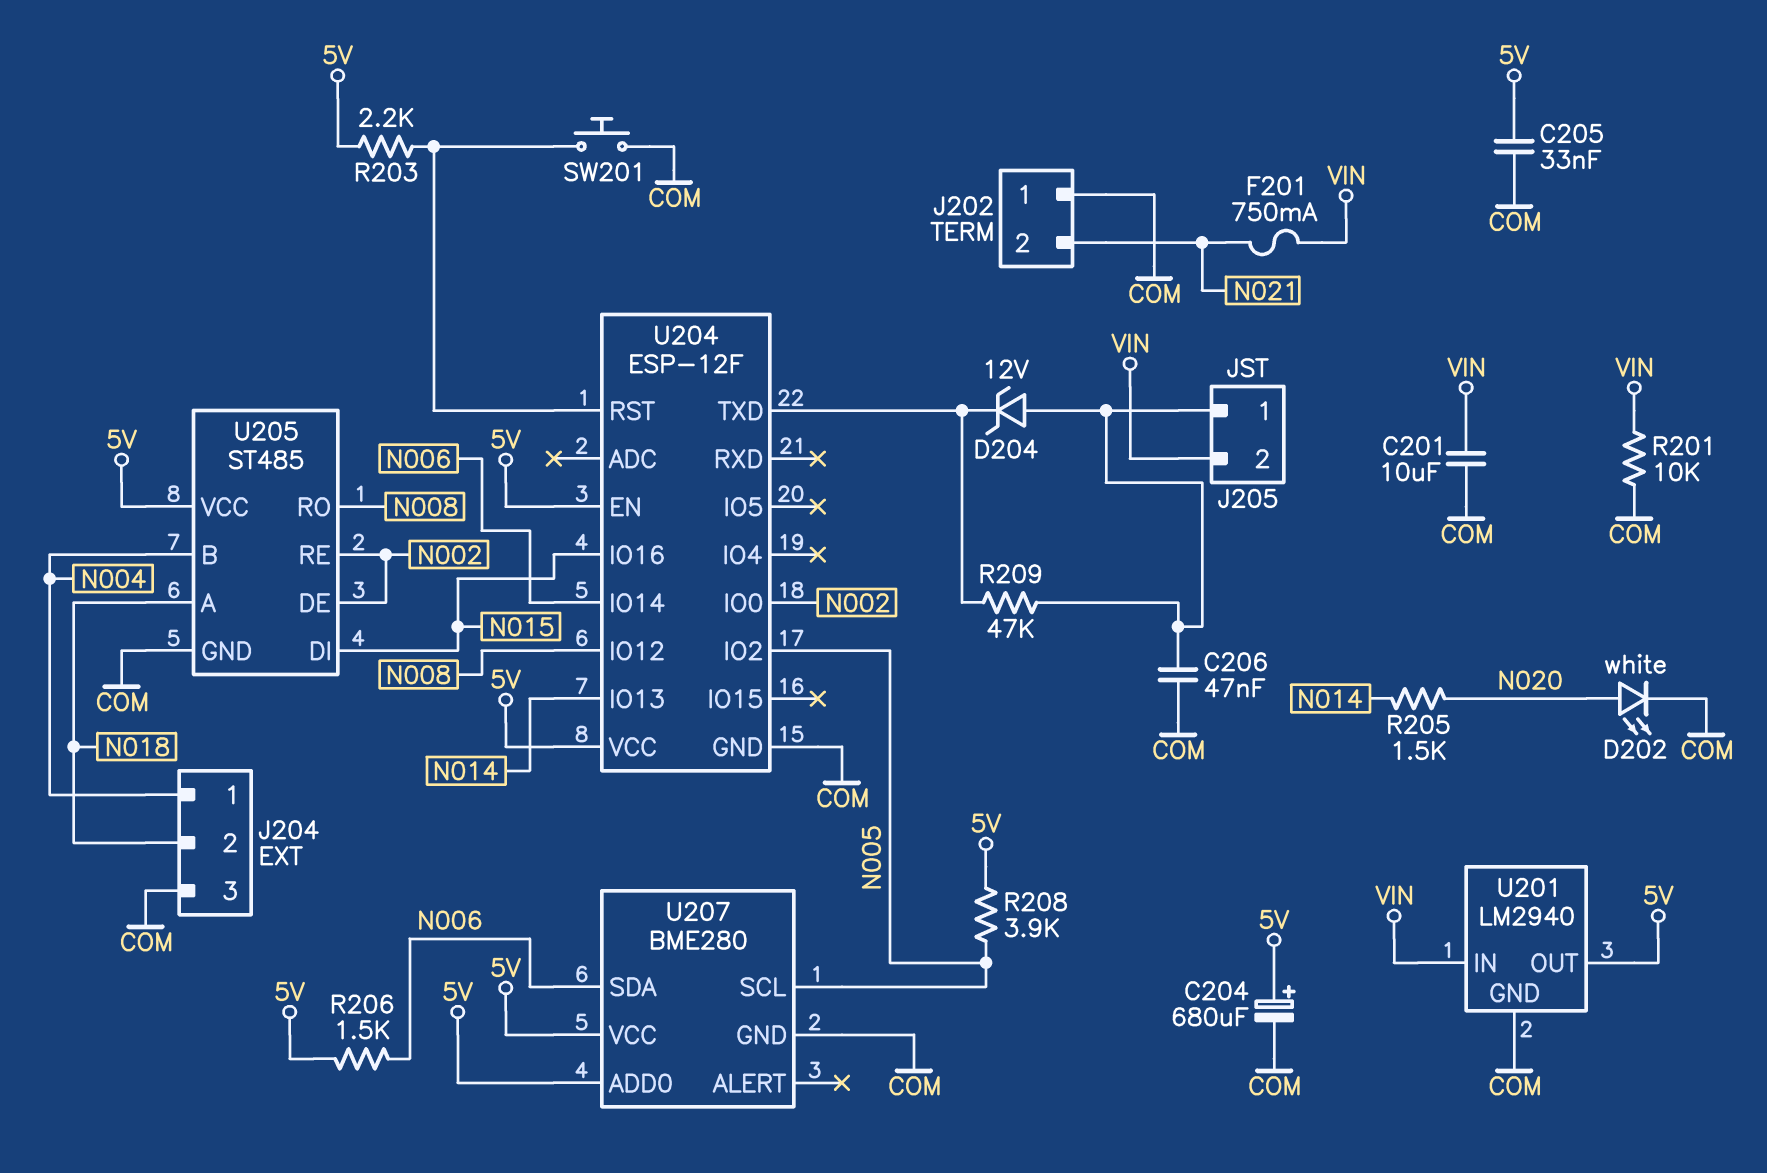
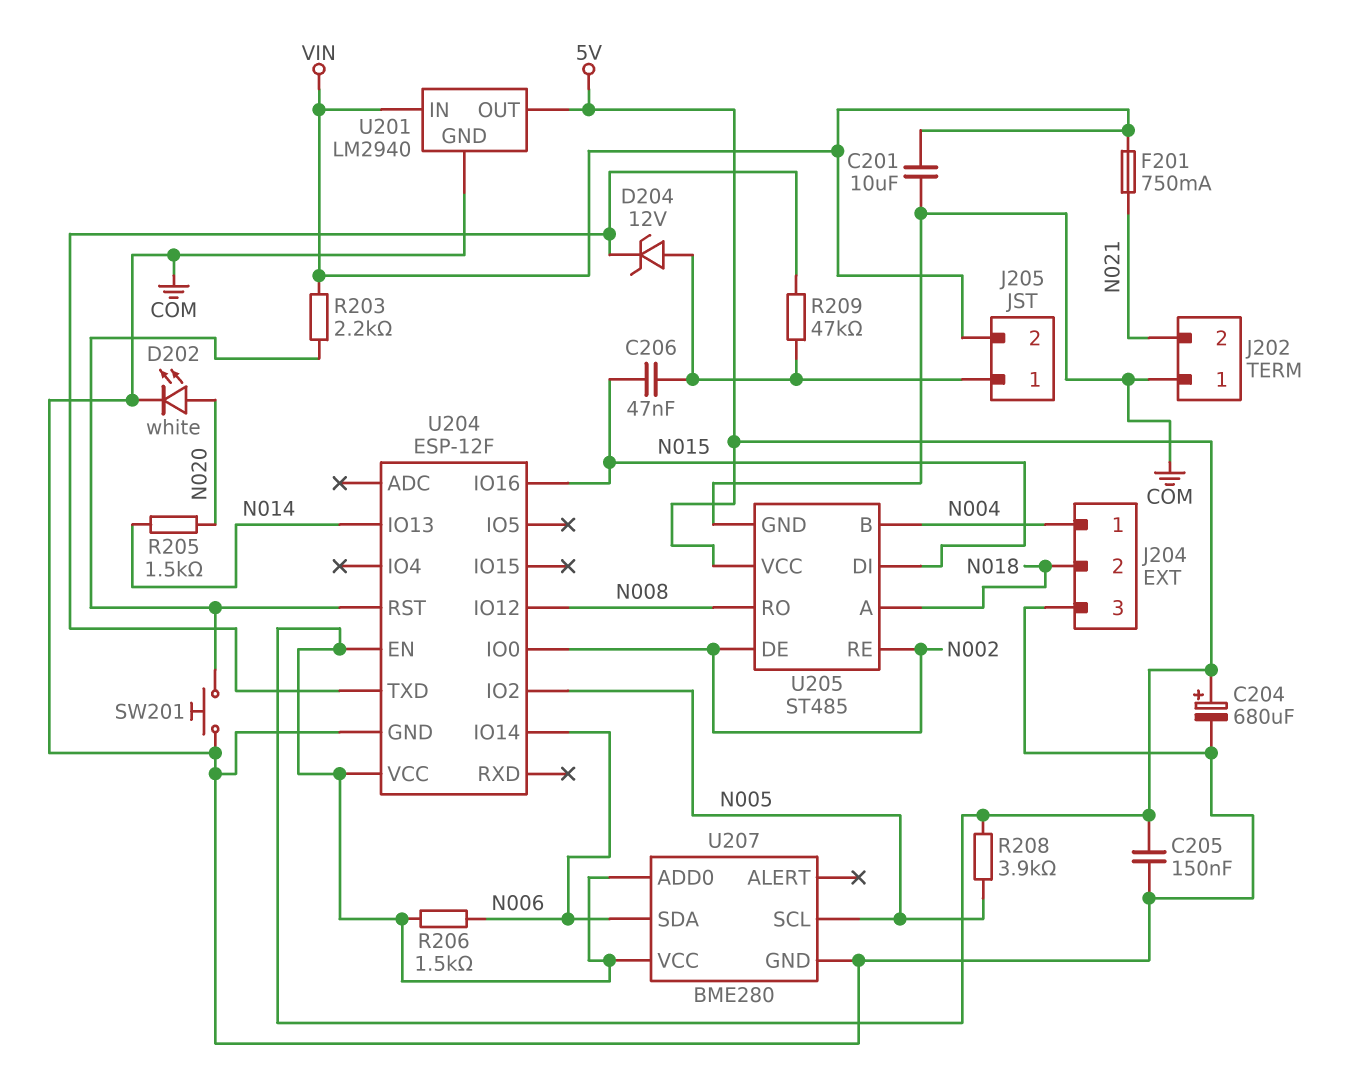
C205: 33nF (5V, COM) -> 150nF (5V, COM)
C206: 47nF (COM, J205/1) -> 47nF (J205/1, N015)
R201: 10k (COM, VIN) -> none
R203: 2.2k (5V, U204/RST) -> 2.2k (U204/RST, VIN)

